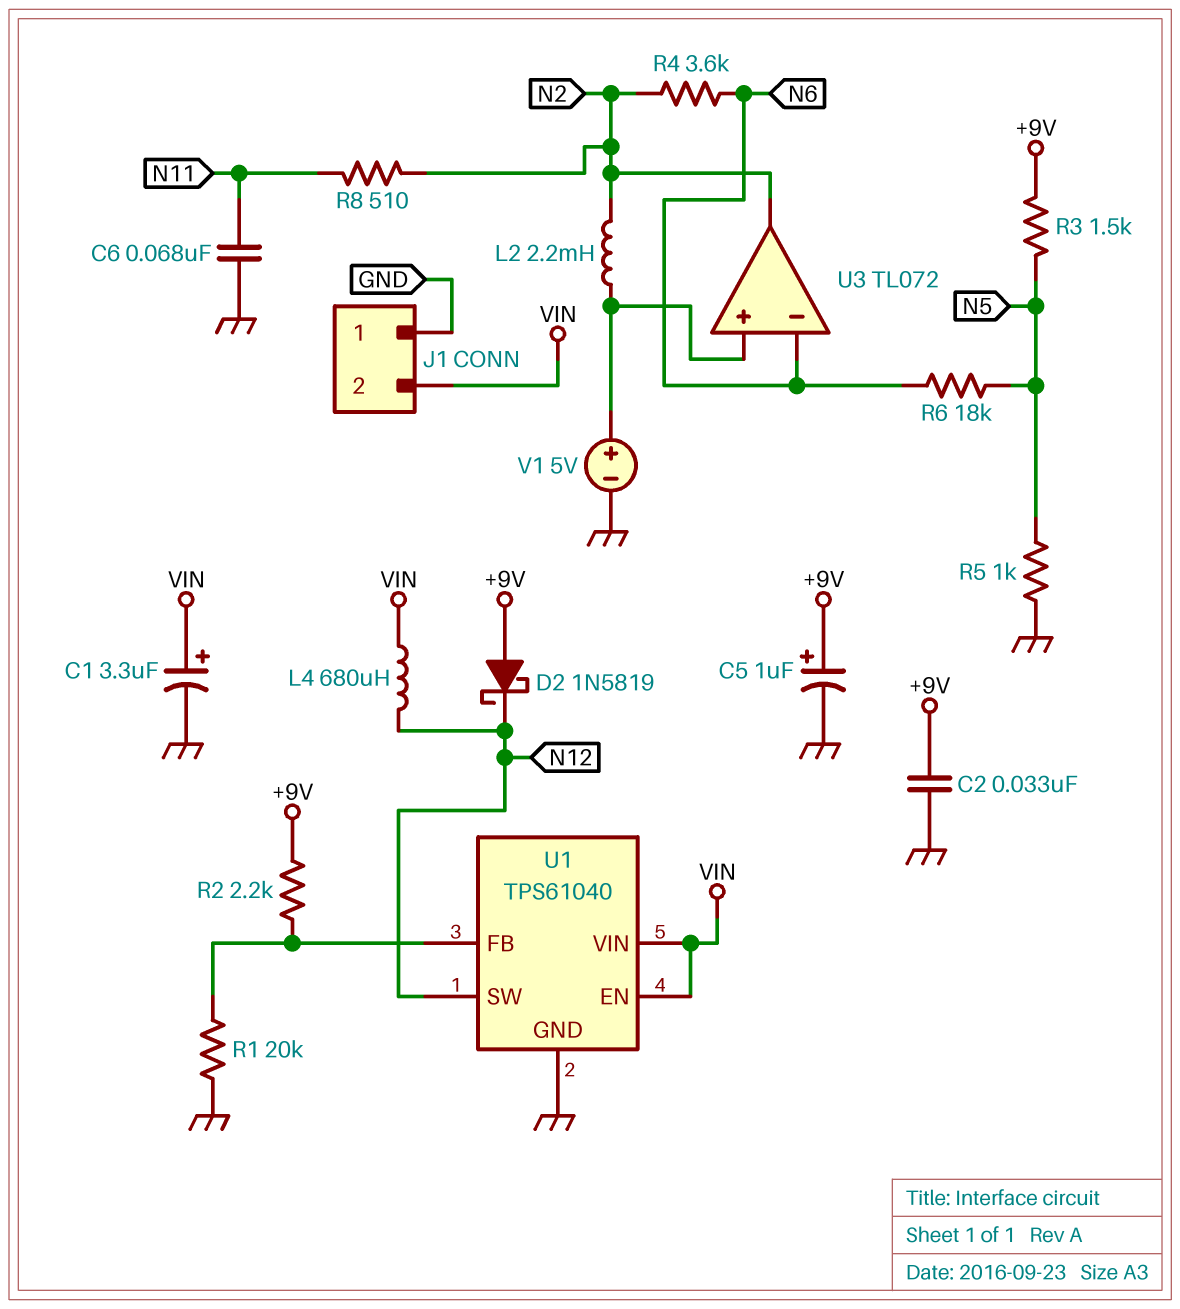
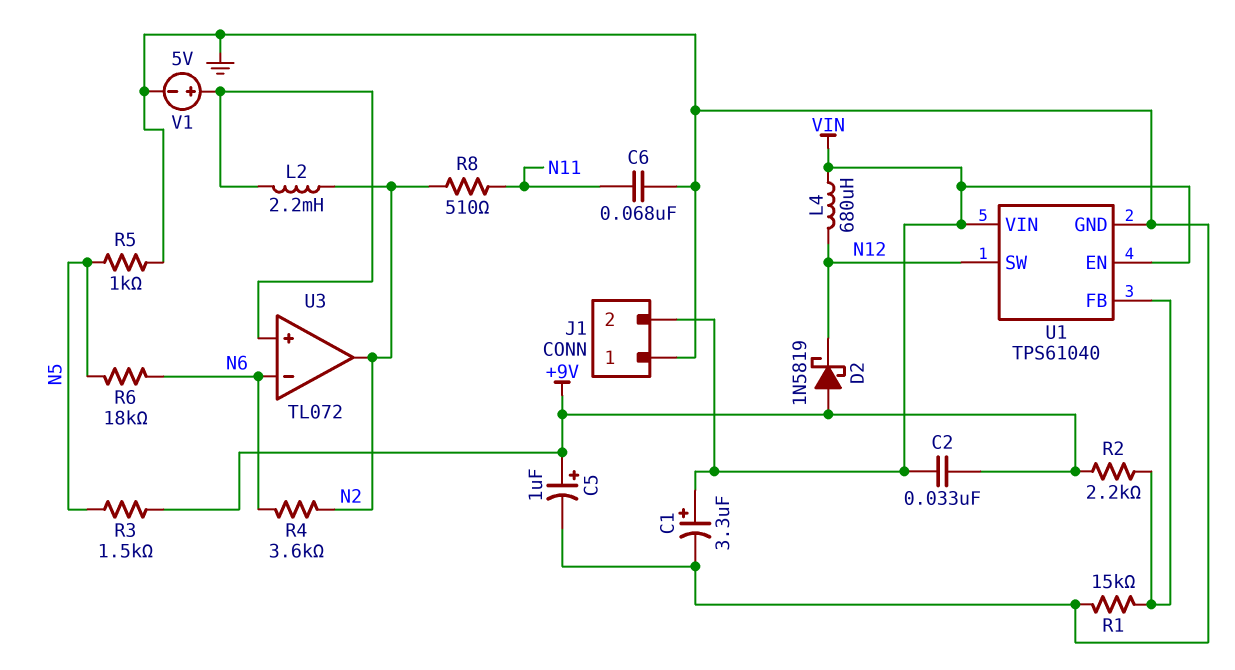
C2: 33nF (+9V, GND) -> 33nF (+9V, VIN)
R1: 20k (GND, U1/FB) -> 15k (GND, U1/FB)

